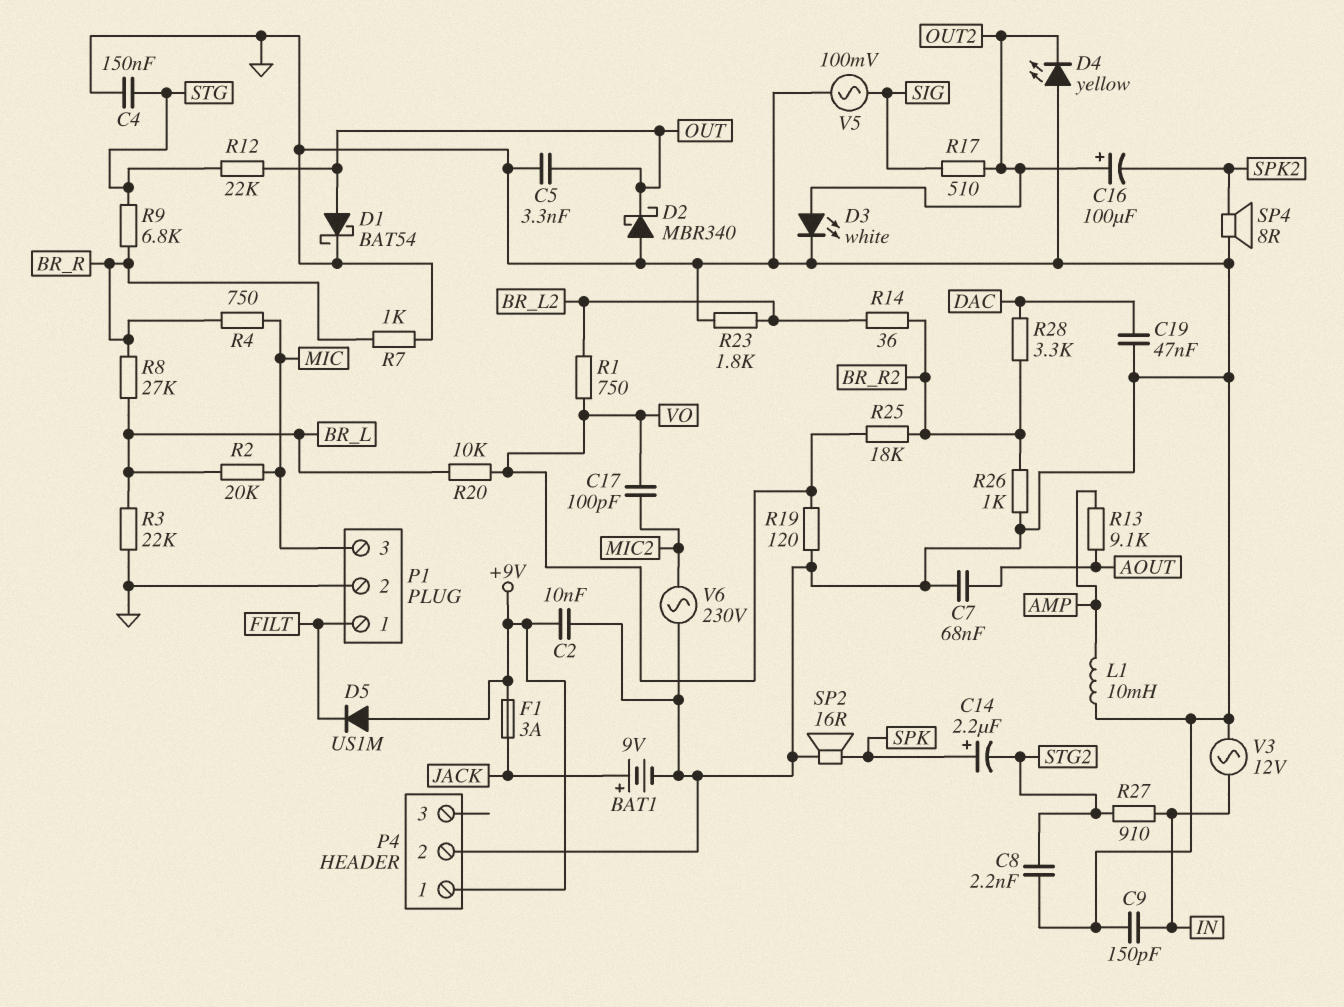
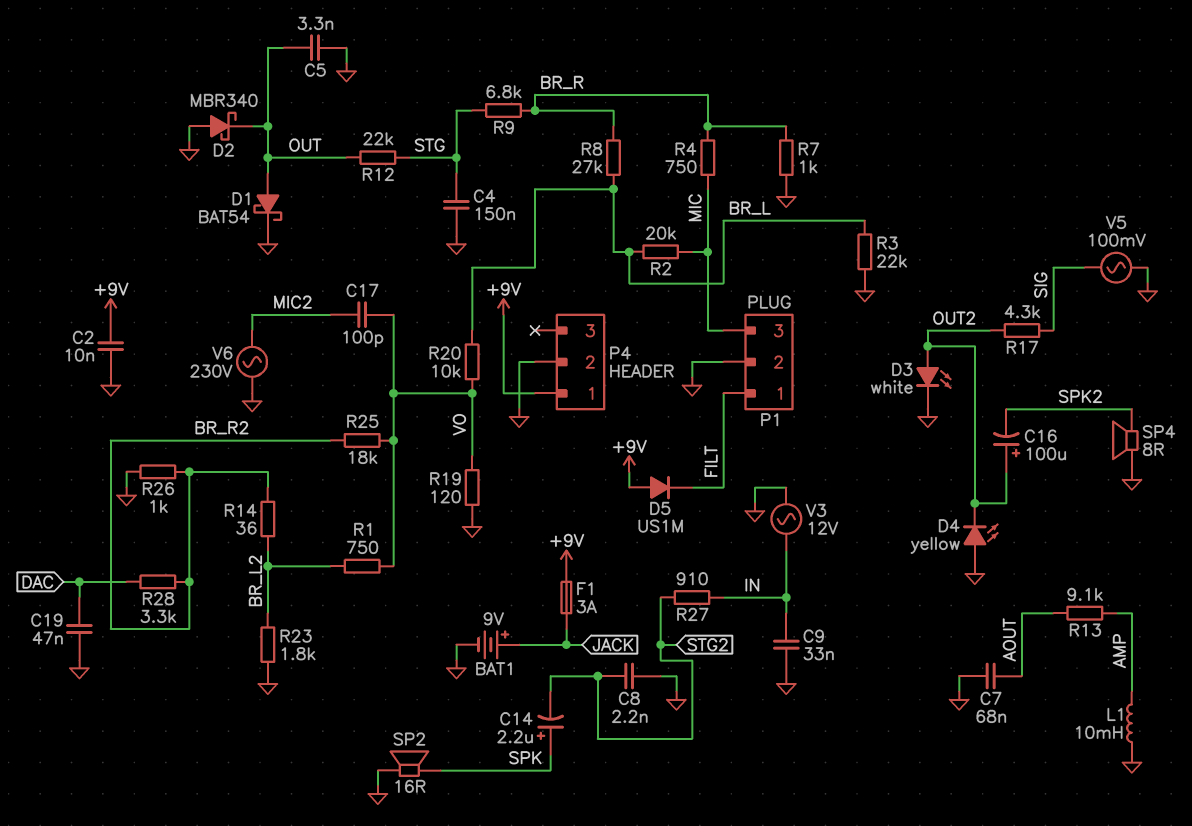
C9: 150pF (GND, IN) -> 33nF (GND, IN)
R17: 510 (OUT2, SIG) -> 4.3k (OUT2, SIG)

